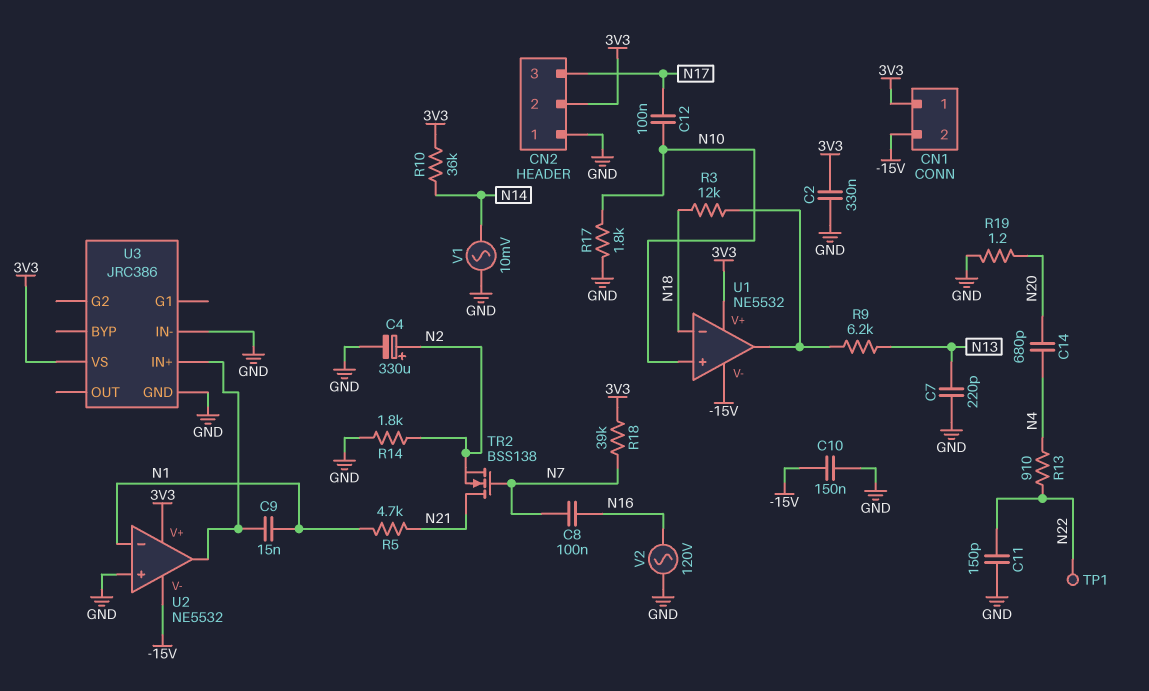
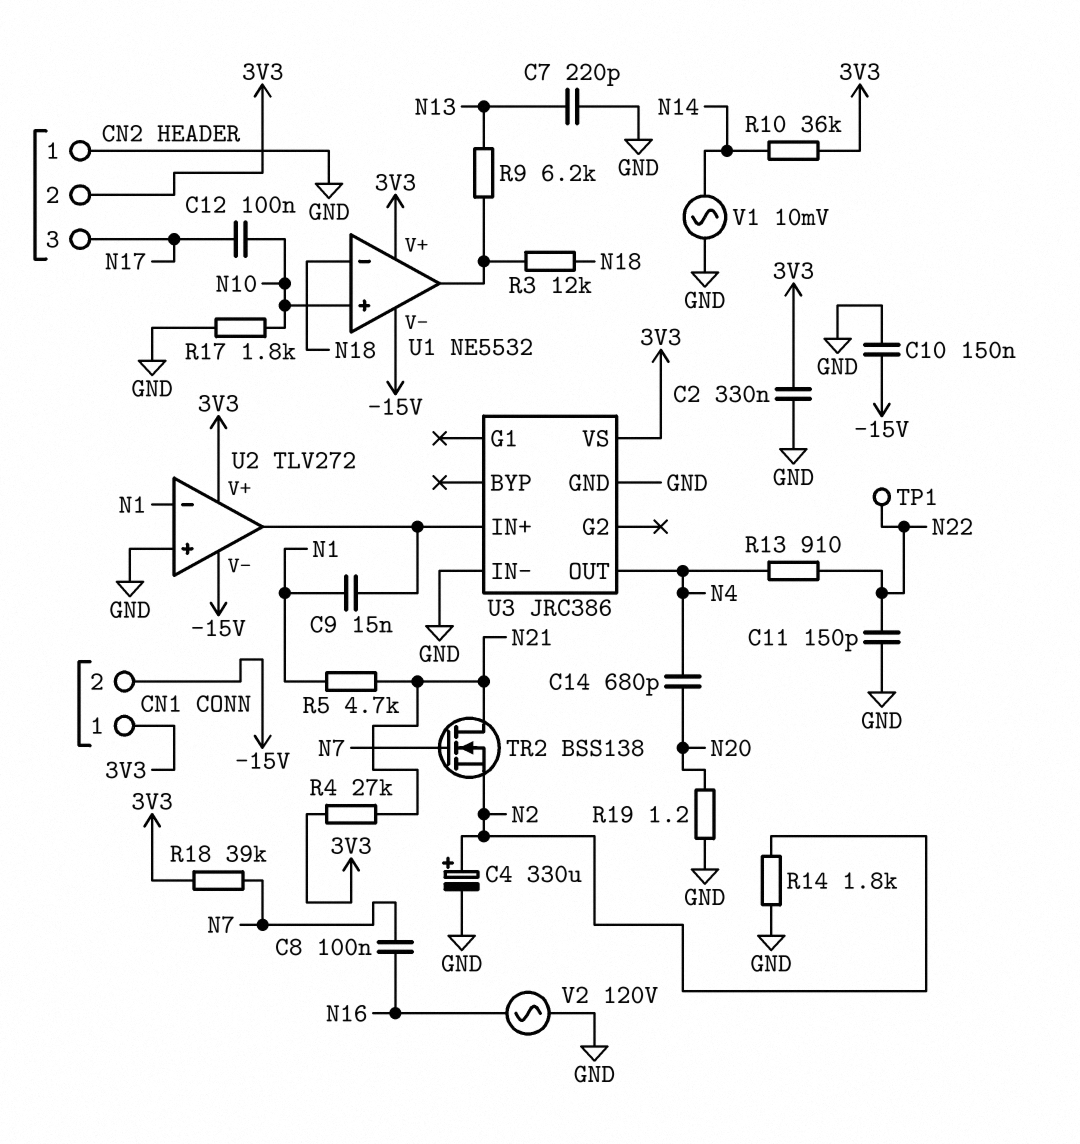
R4: none -> 27k (3V3, N21)
U2: NE5532 -> TLV272
U3 pin OUT: none -> N4

